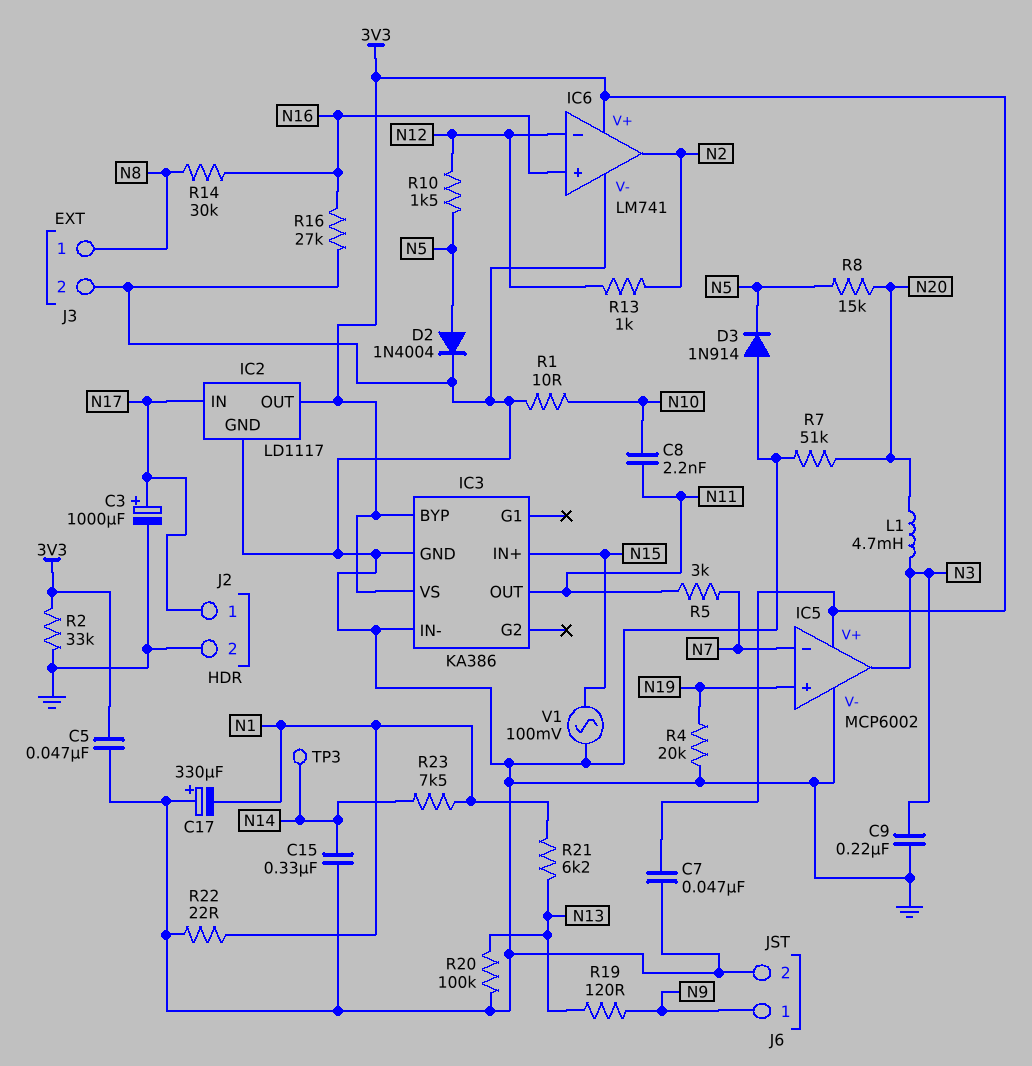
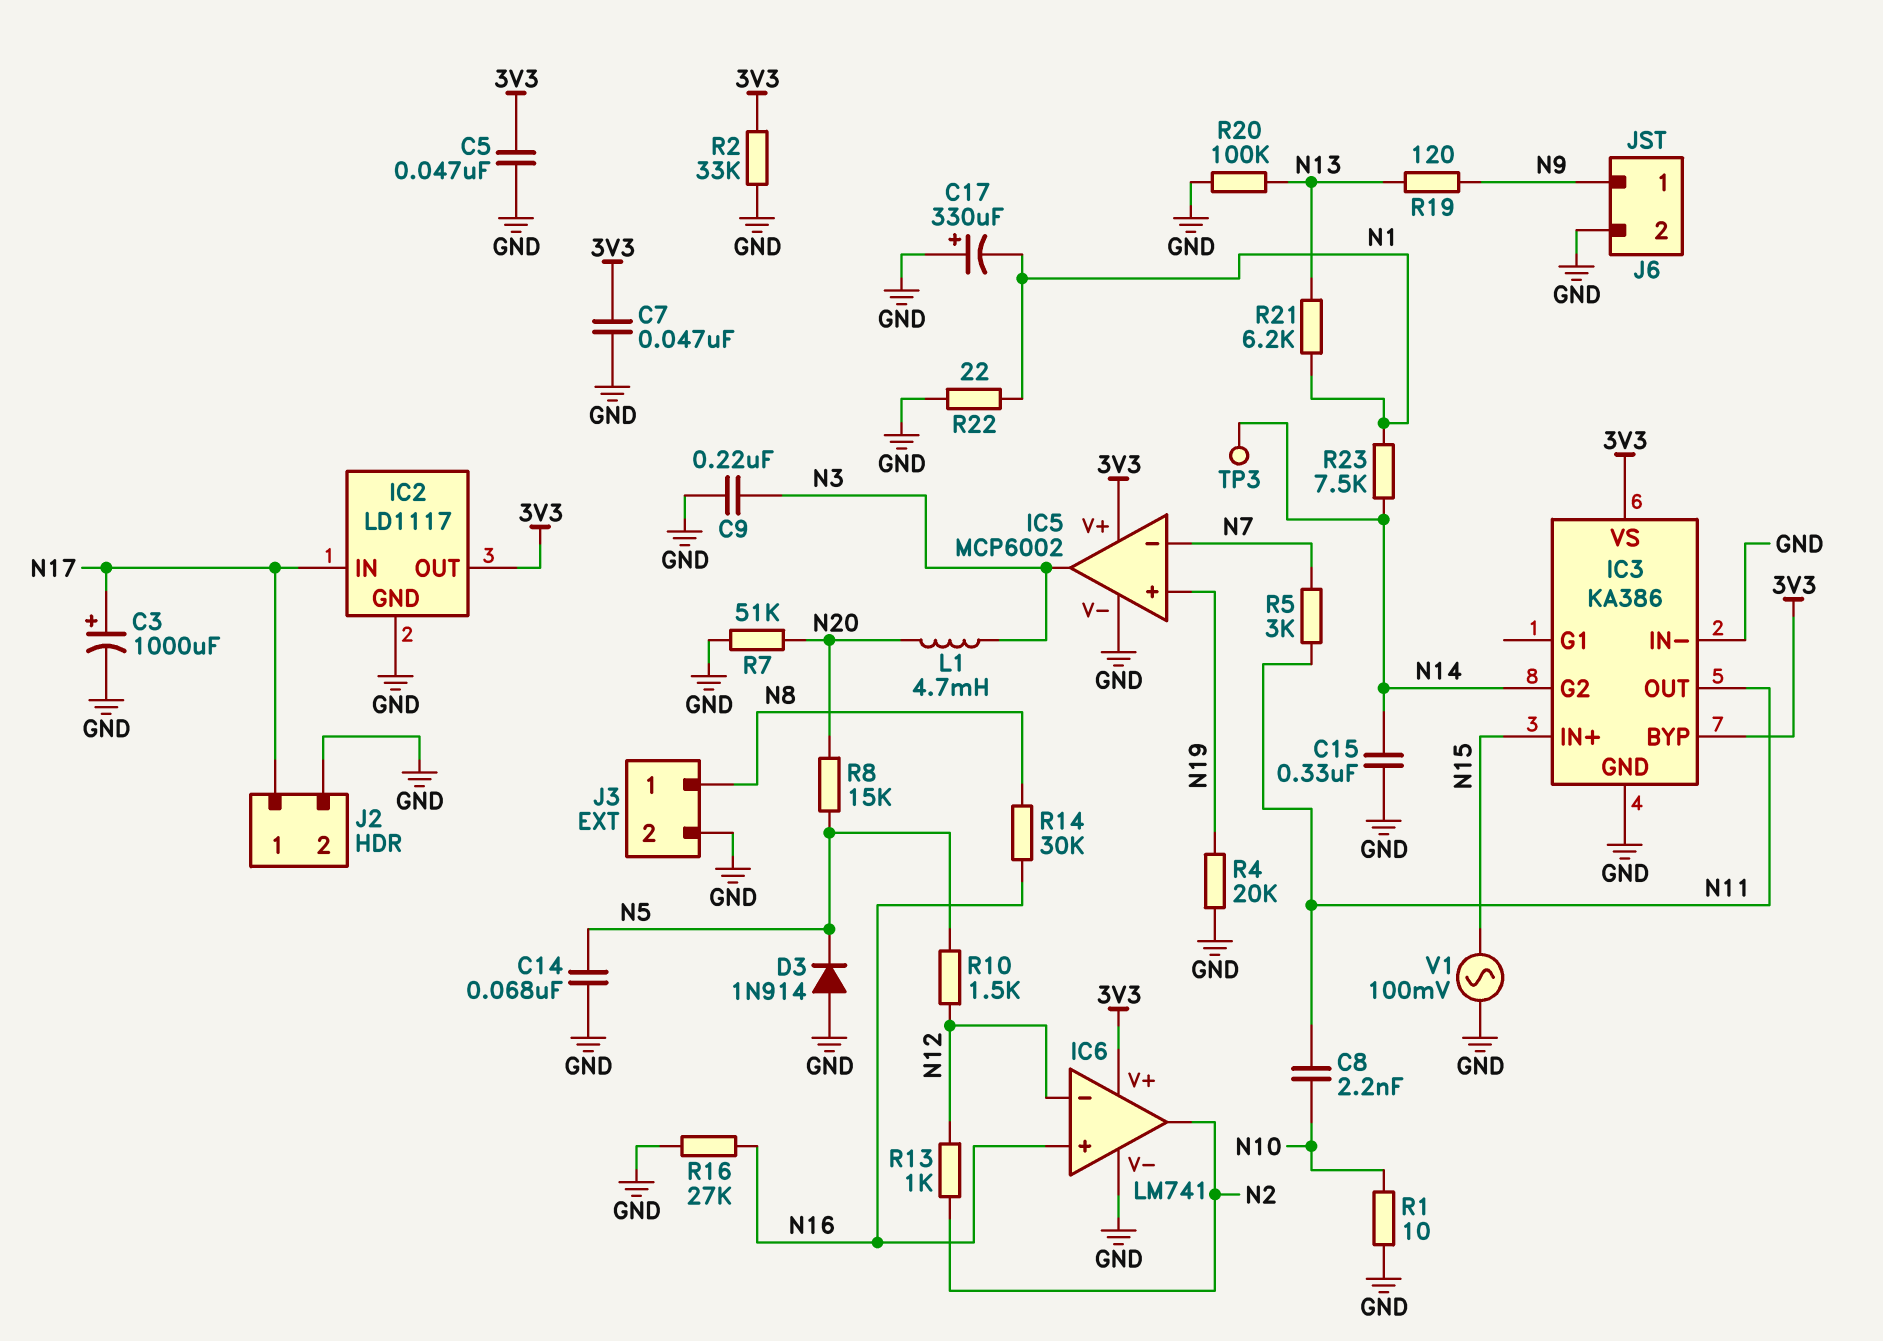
C14: none -> 68nF (GND, N5)
D2: diode 1N4004 (A N5, K GND) -> none
IC3 pin G2: none -> N14

